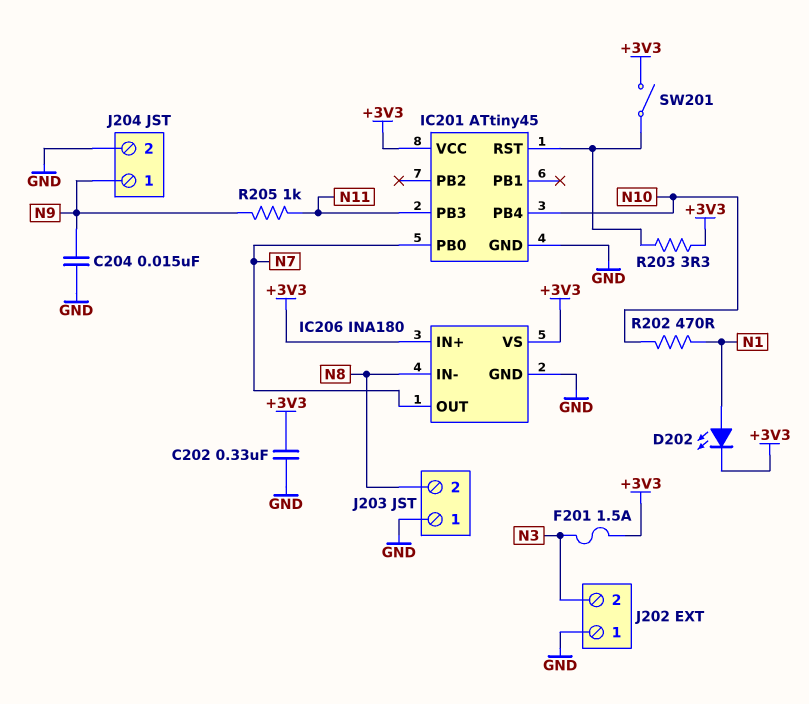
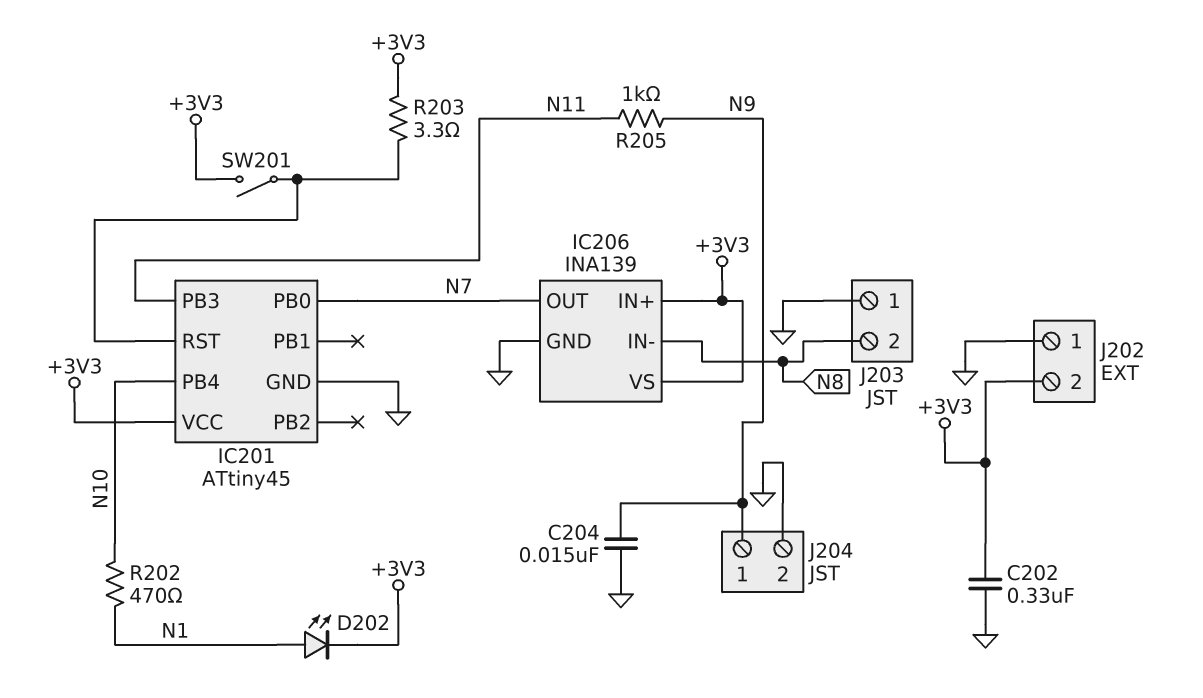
F201: 1.5A (+3V3, N3) -> none
IC206: INA180 -> INA139
J202 pin 2: N3 -> +3V3

